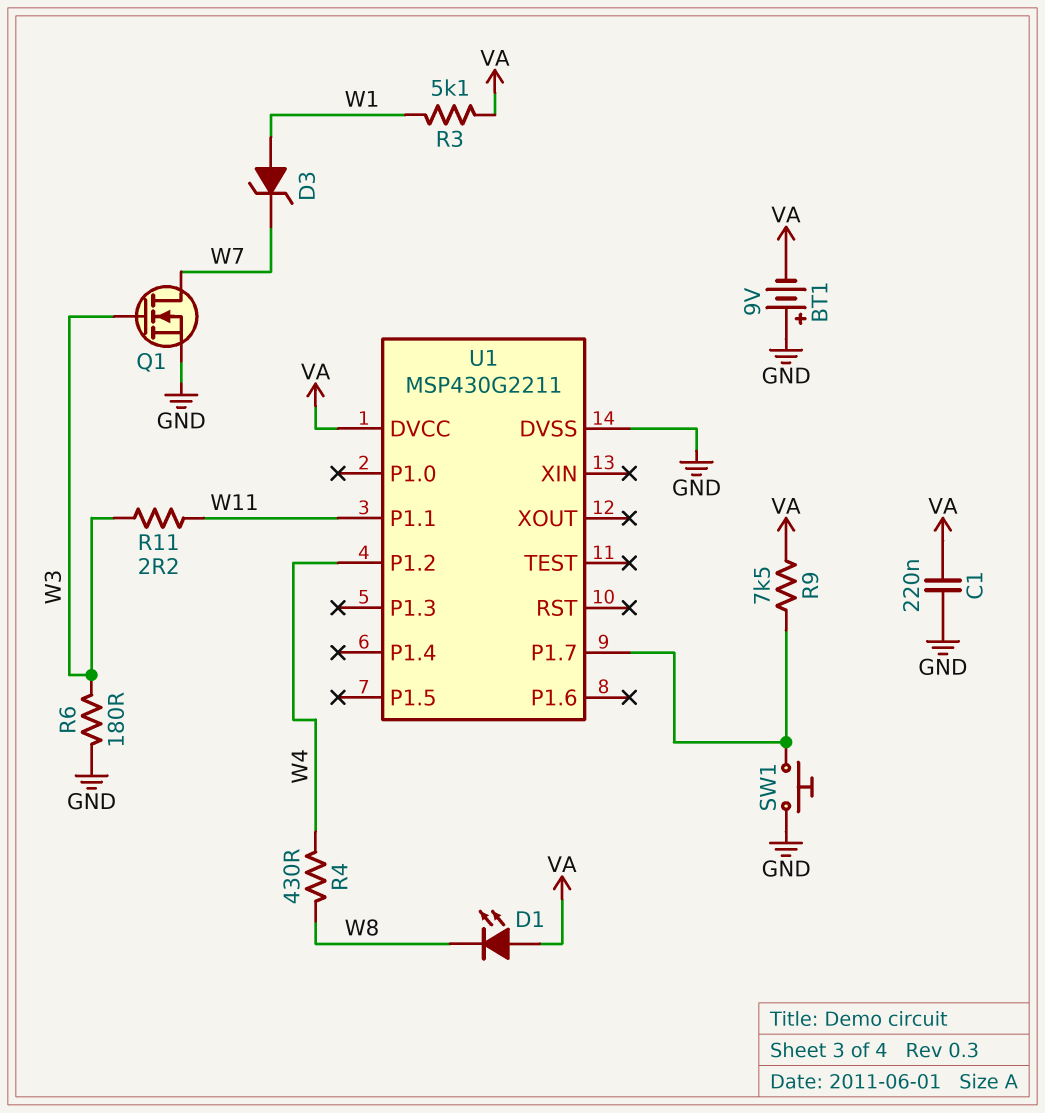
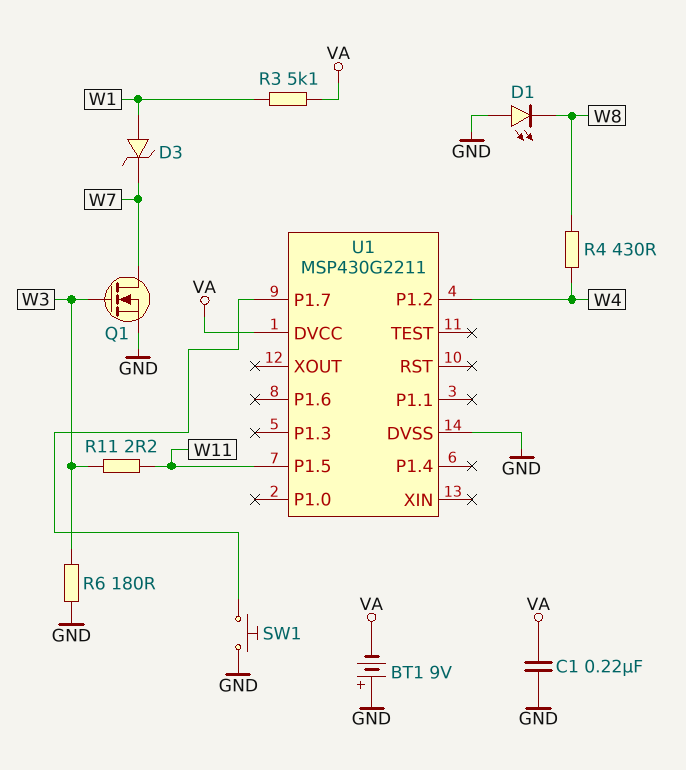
D1: LED (A VA, K W8) -> LED (A GND, K W8)
R9: 7.5k (U1/P1.7, VA) -> none
U1 pin P1.1: W11 -> none
U1 pin P1.5: none -> W11

